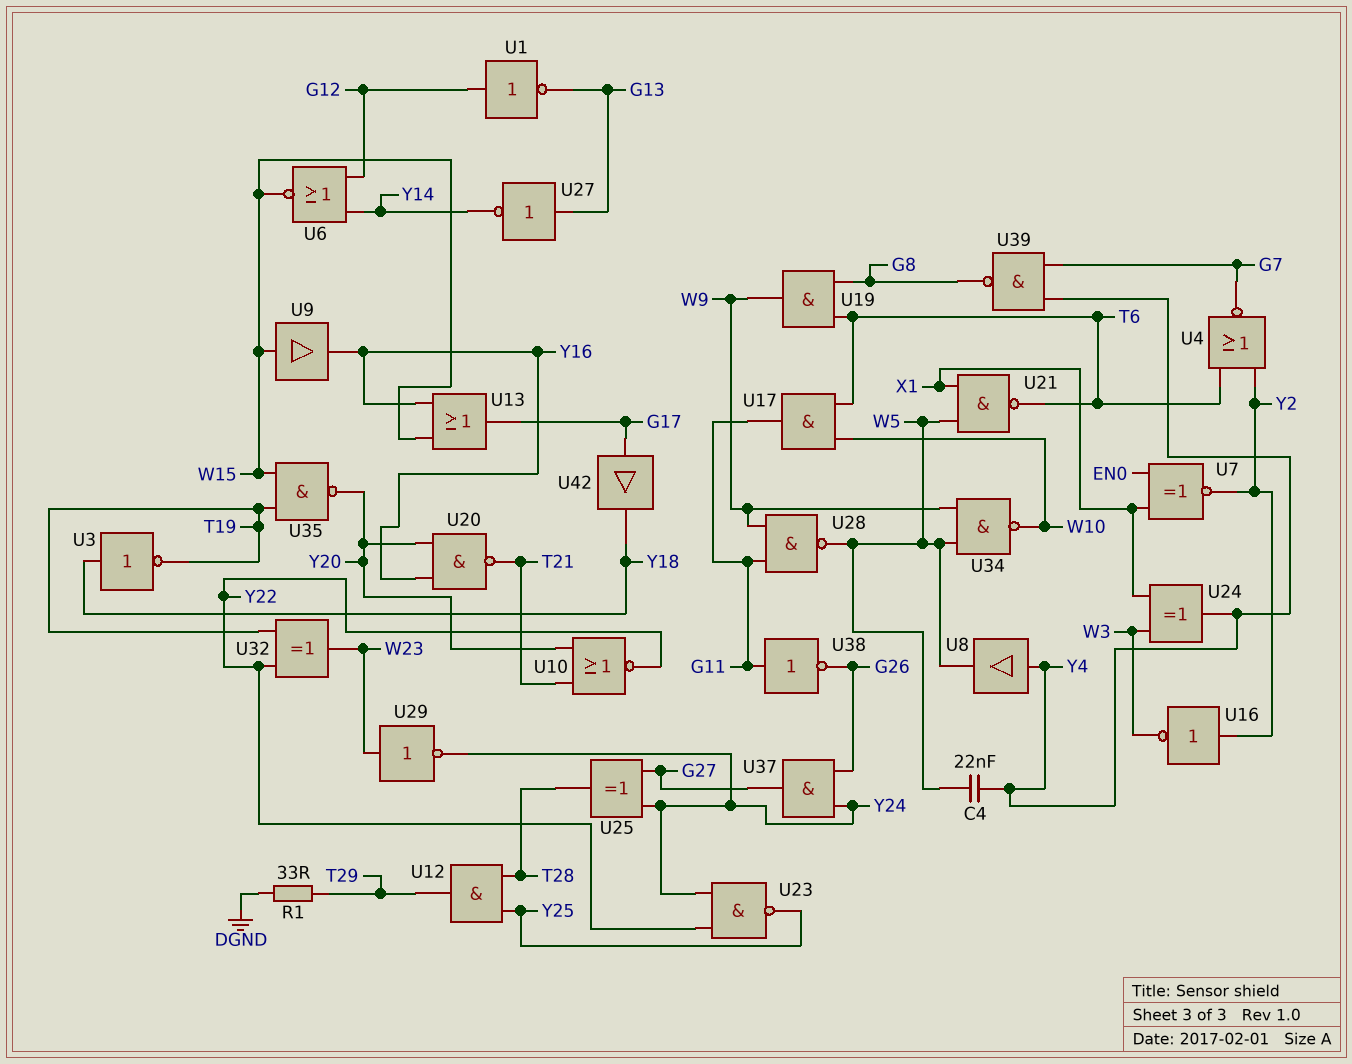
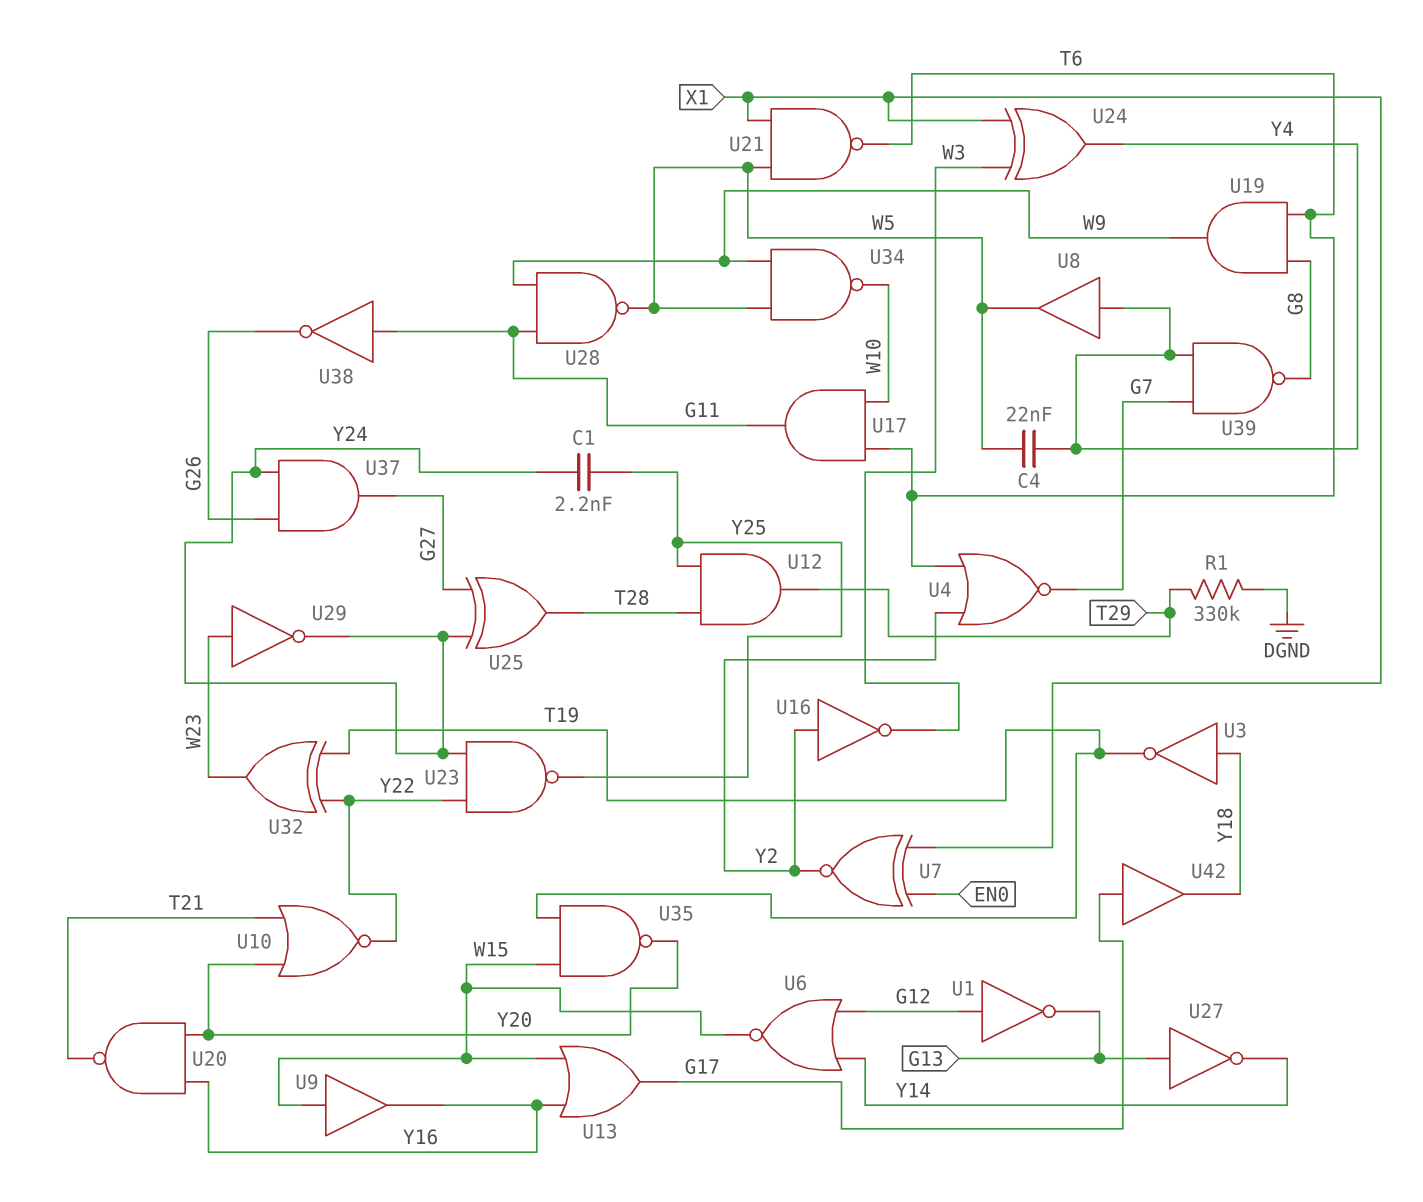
C1: none -> 2.2nF (Y24, Y25)
R1: 33 (DGND, T29) -> 330k (DGND, T29)

